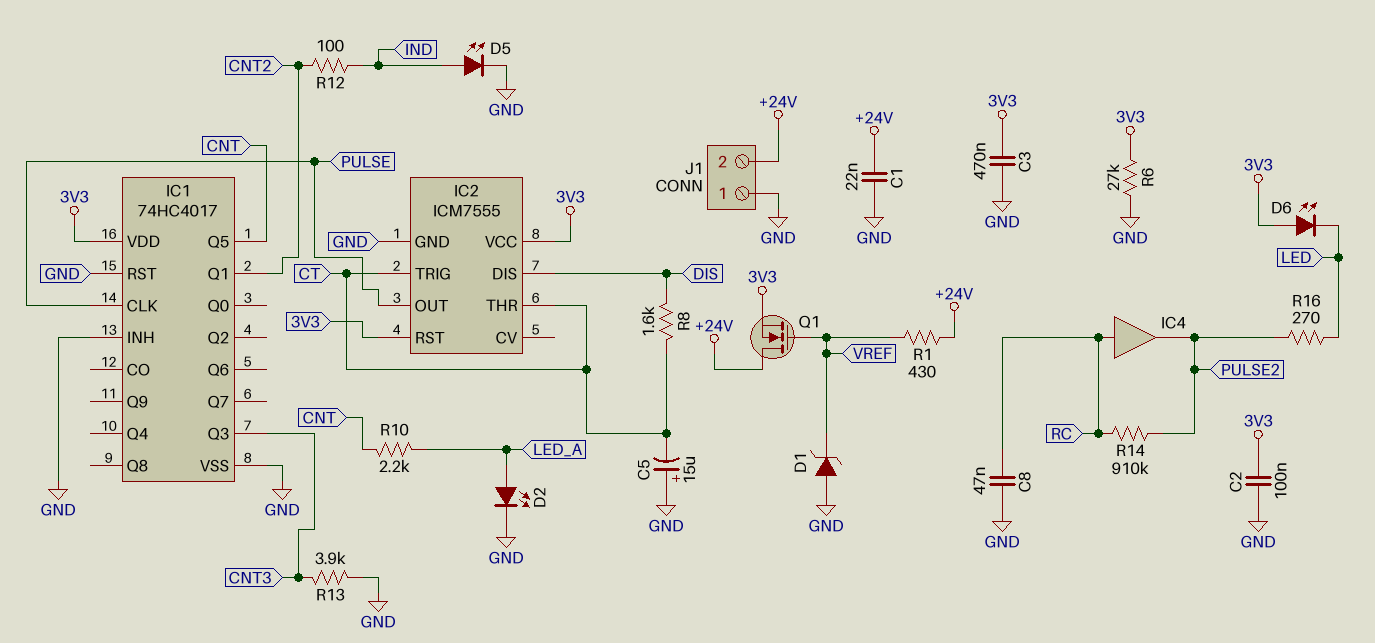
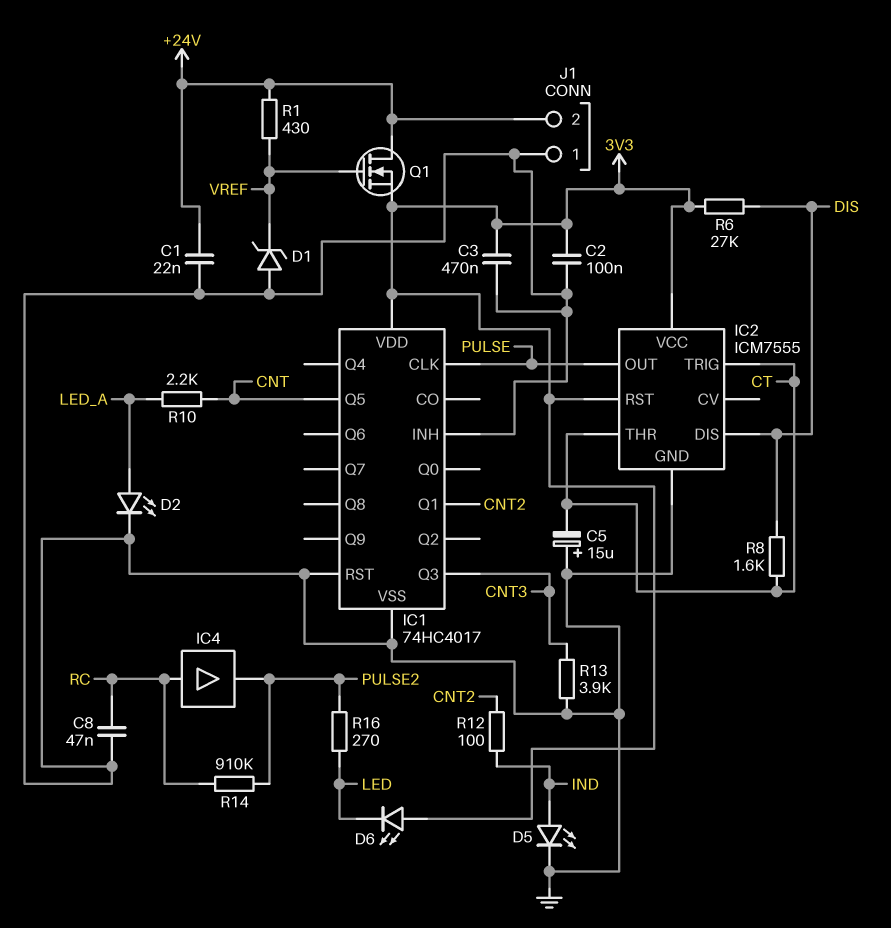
R6: 27k (3V3, GND) -> 27k (3V3, DIS)

